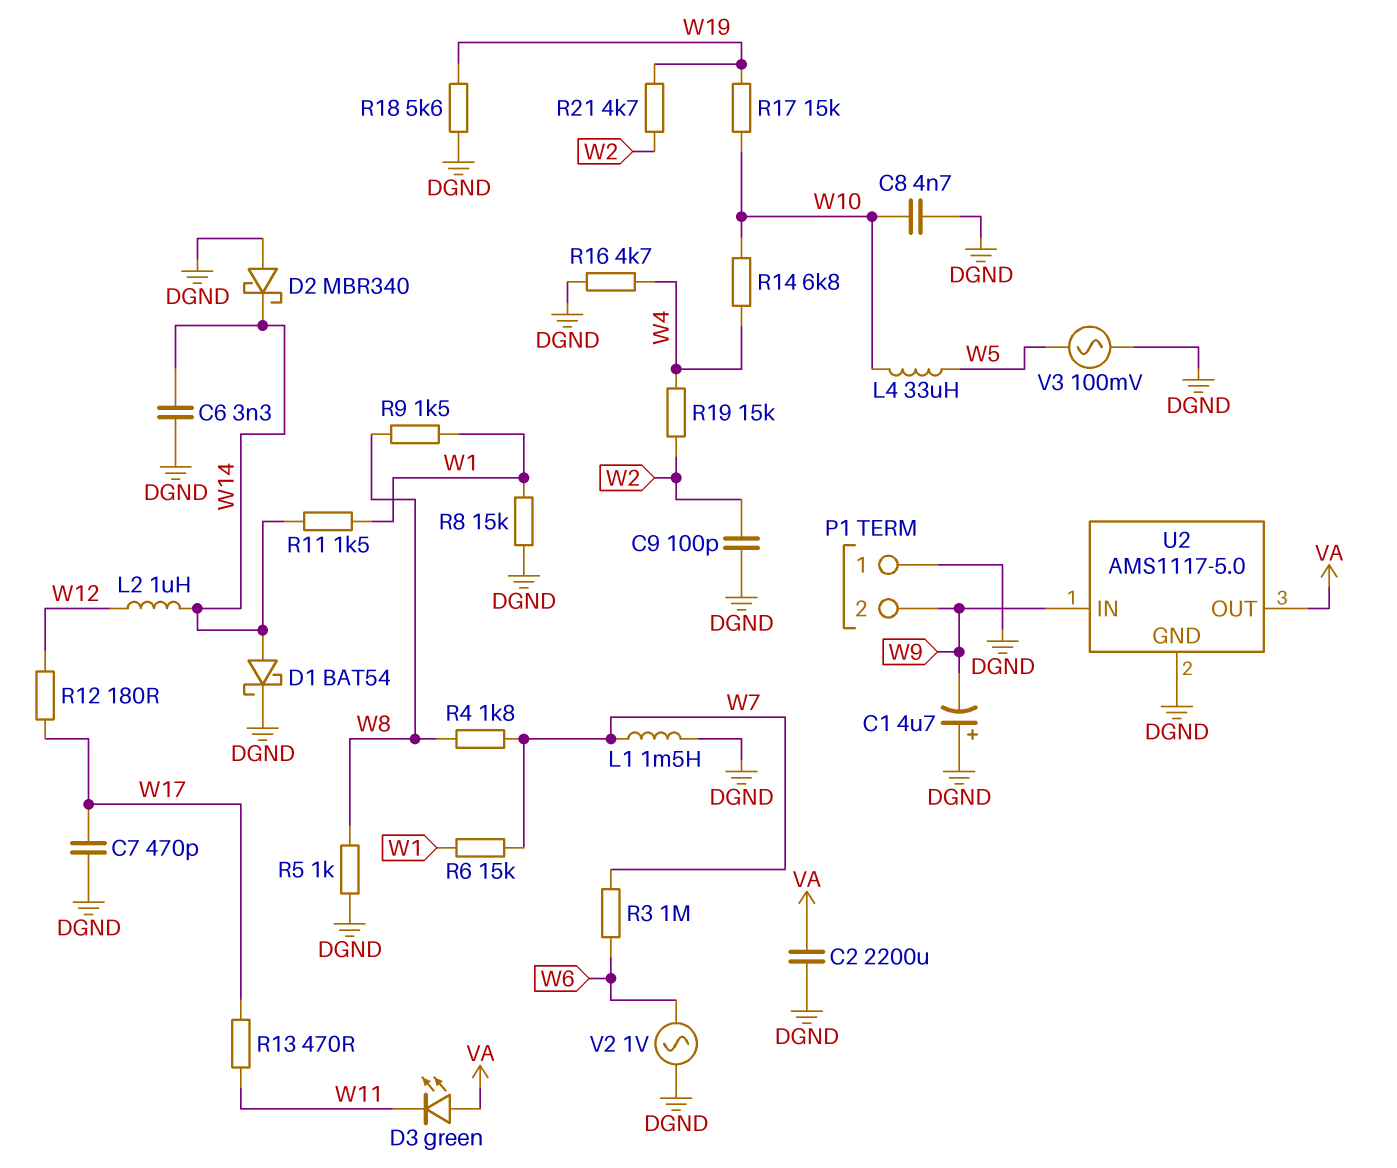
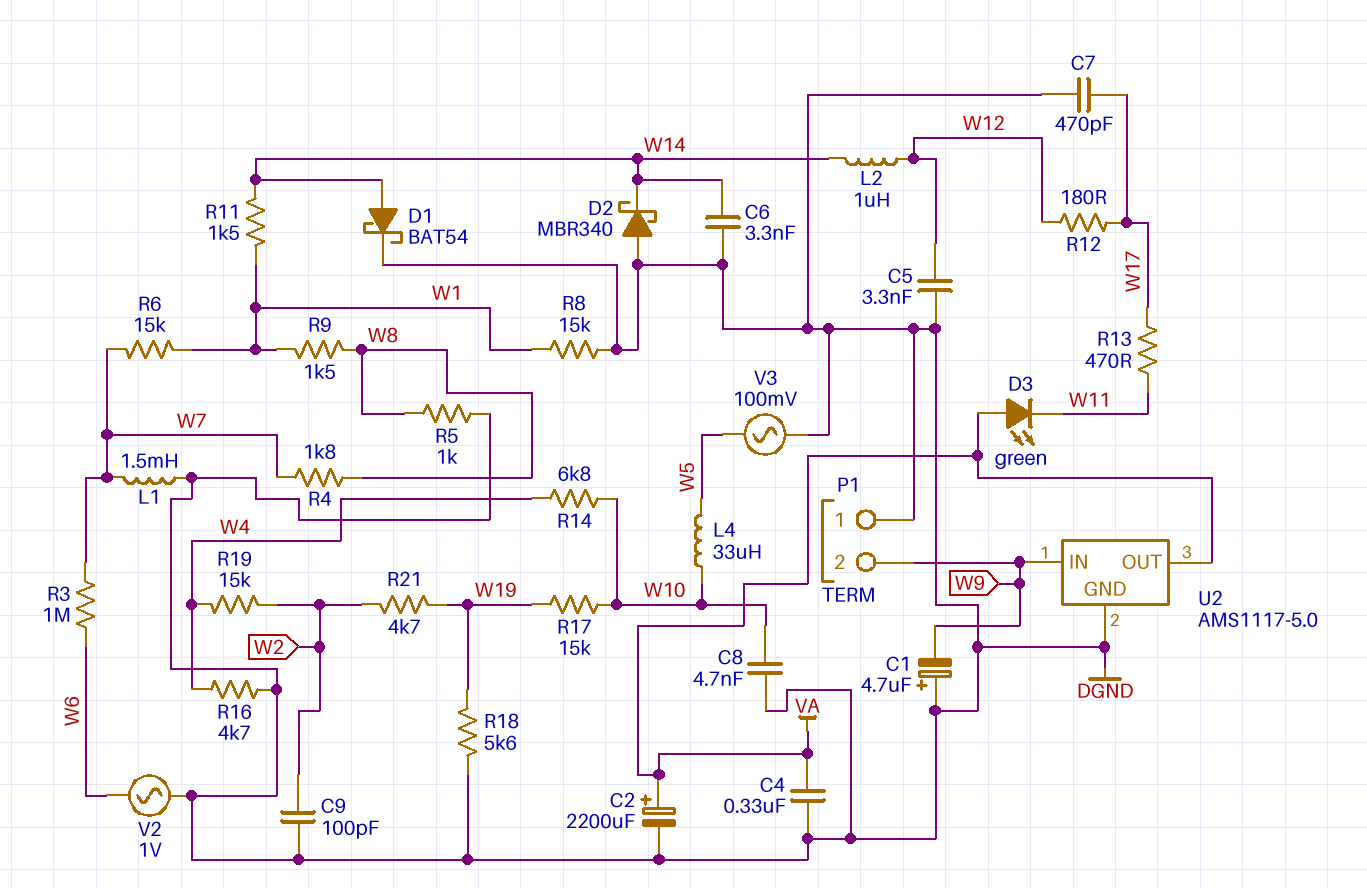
C2: 2200uF (DGND, VA) -> 2200uF (plus VA, minus DGND)
C4: none -> 330nF (DGND, VA)
C5: none -> 3.3nF (DGND, W12)

